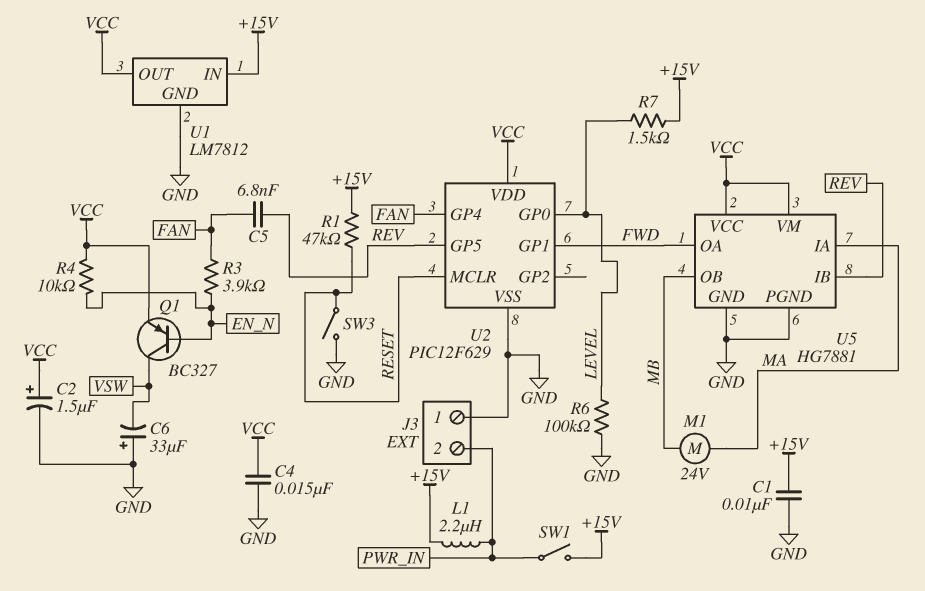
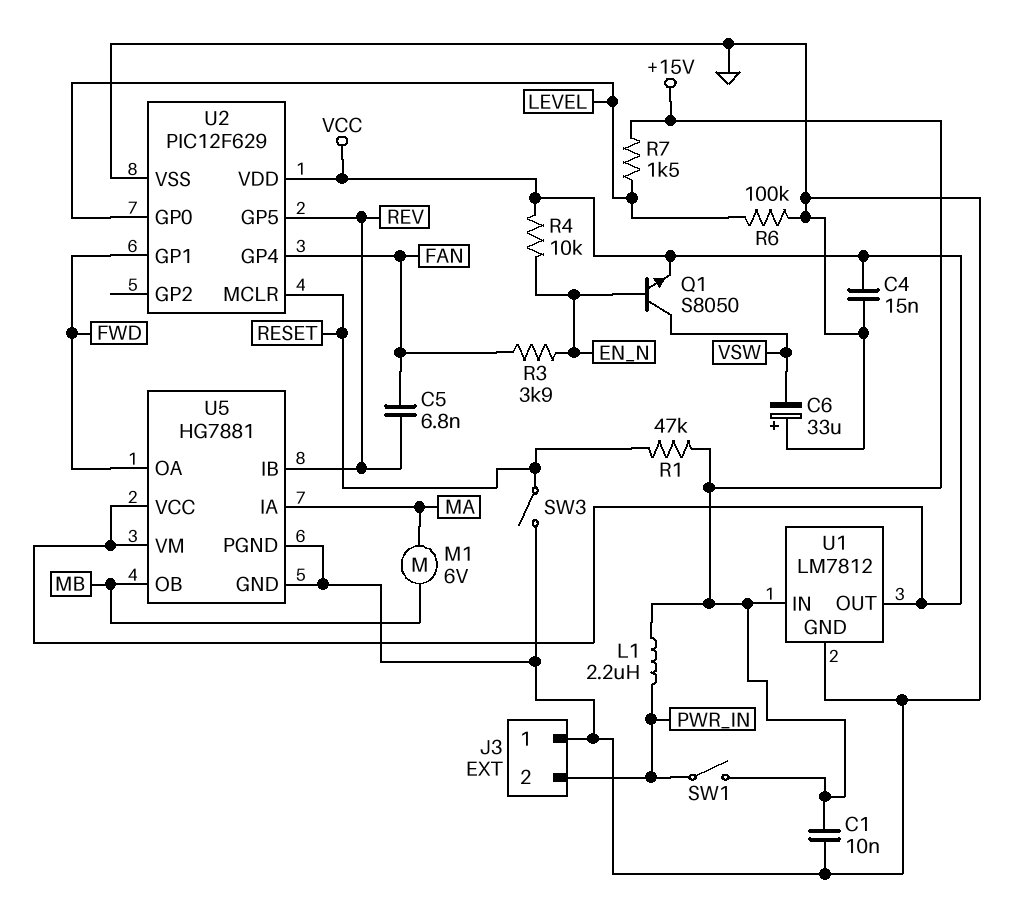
C2: 1.5uF (plus VCC, minus GND) -> none
M1: motor 24V (MA, MB) -> motor 6V (MA, MB)
Q1: PNP BC327 (B EN_N, C VSW, E VCC) -> NPN S8050 (B EN_N, C VSW, E VCC)

